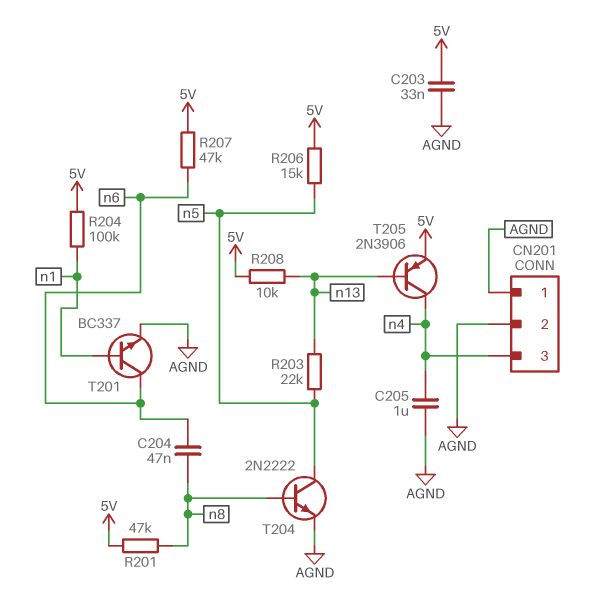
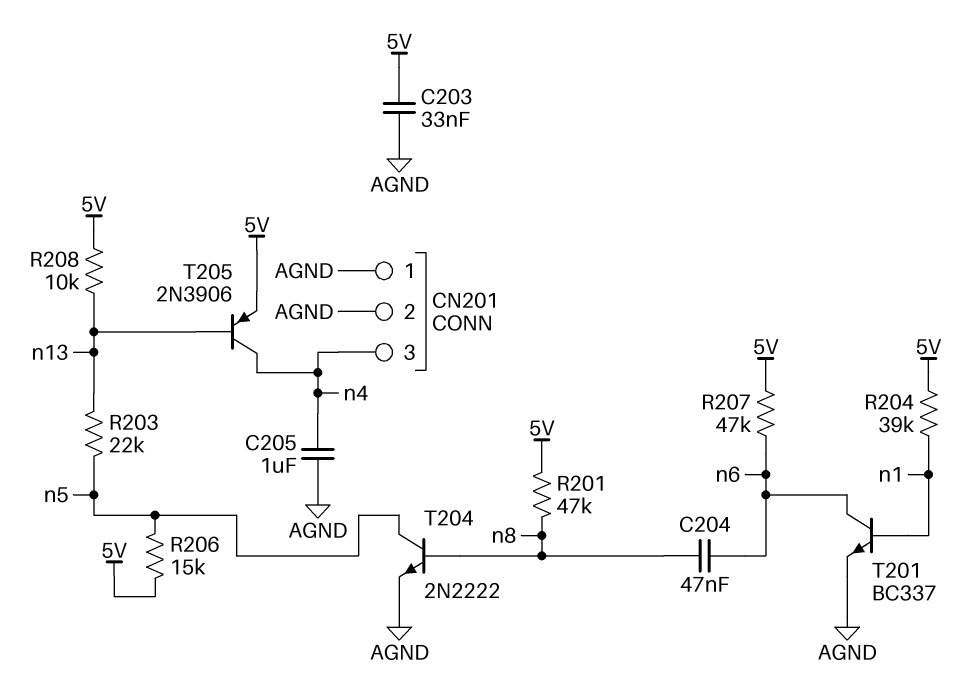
R204: 100k (5V, n1) -> 39k (5V, n1)

